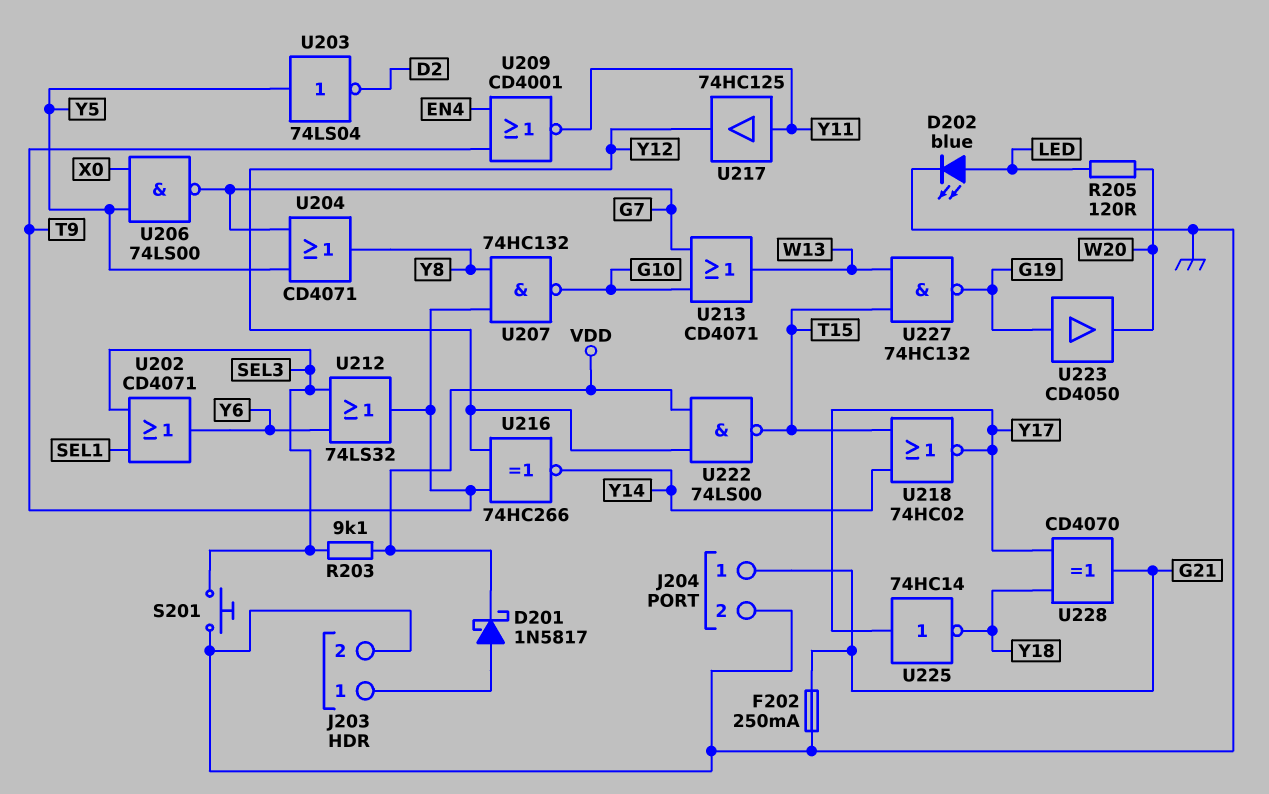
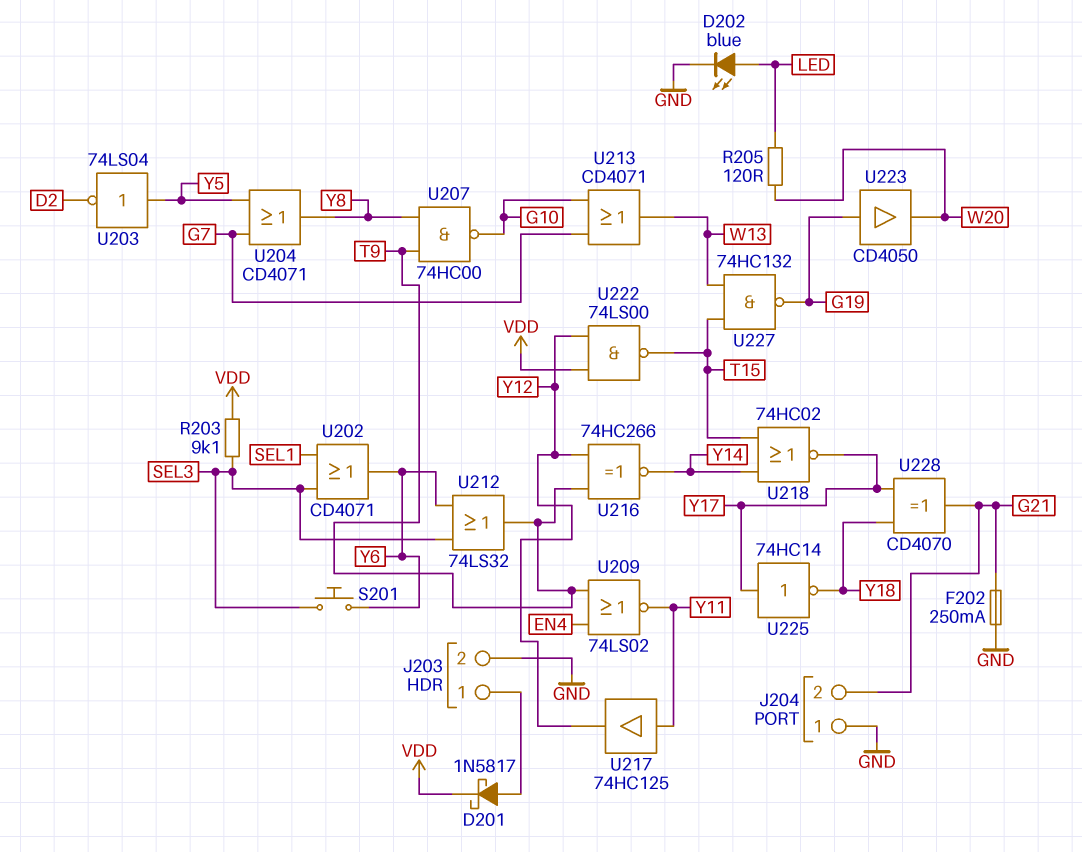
J204 pin 1: G21 -> GND
J204 pin 2: GND -> G21
S201: button (GND, SEL3) -> button (SEL3, Y6)
U206: NAND 74LS00 (in X0, in Y5, out G7) -> none
U207: NAND 74HC132 (in T9, in Y8, out G10) -> NAND 74HC00 (in T9, in Y8, out G10)
U209: NOR CD4001 (in EN4, in T9, out Y11) -> NOR 74LS02 (in EN4, in T9, out Y11)

